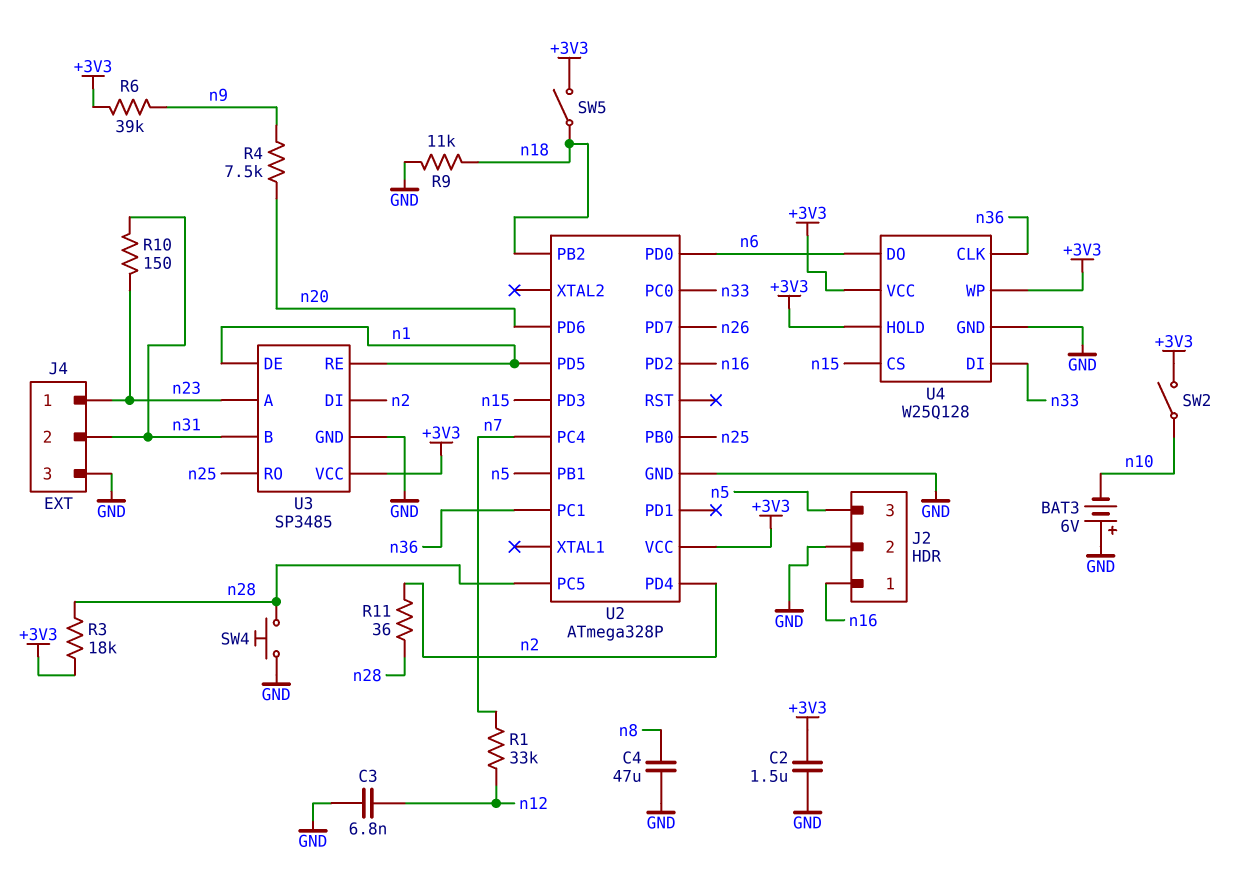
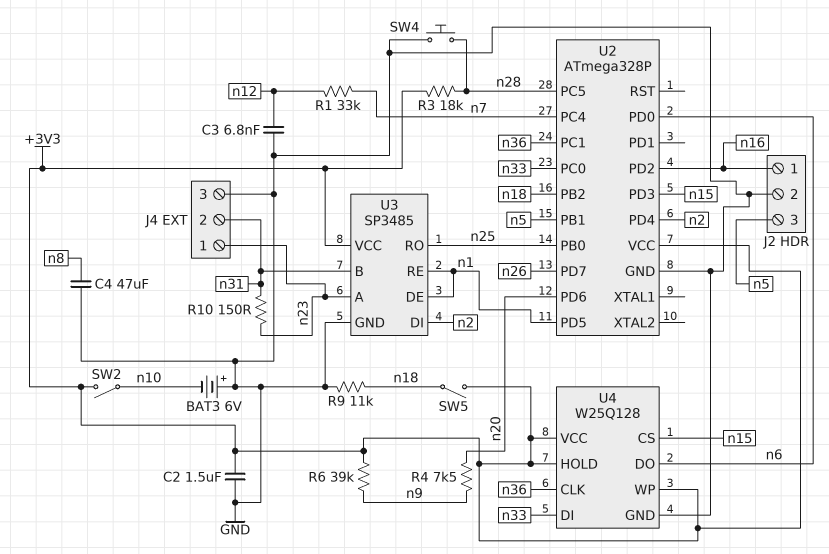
R11: 36 (n2, n28) -> none

